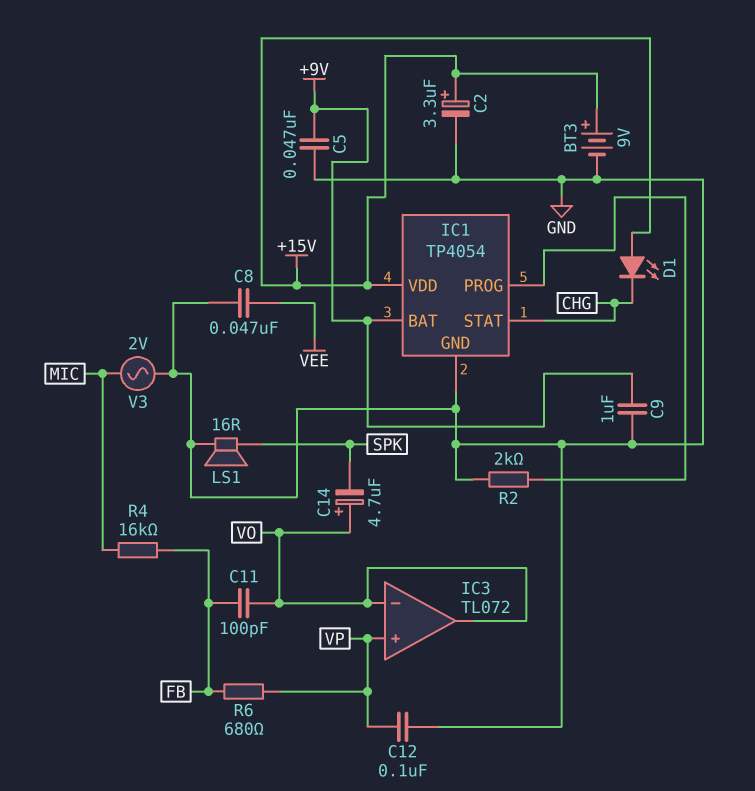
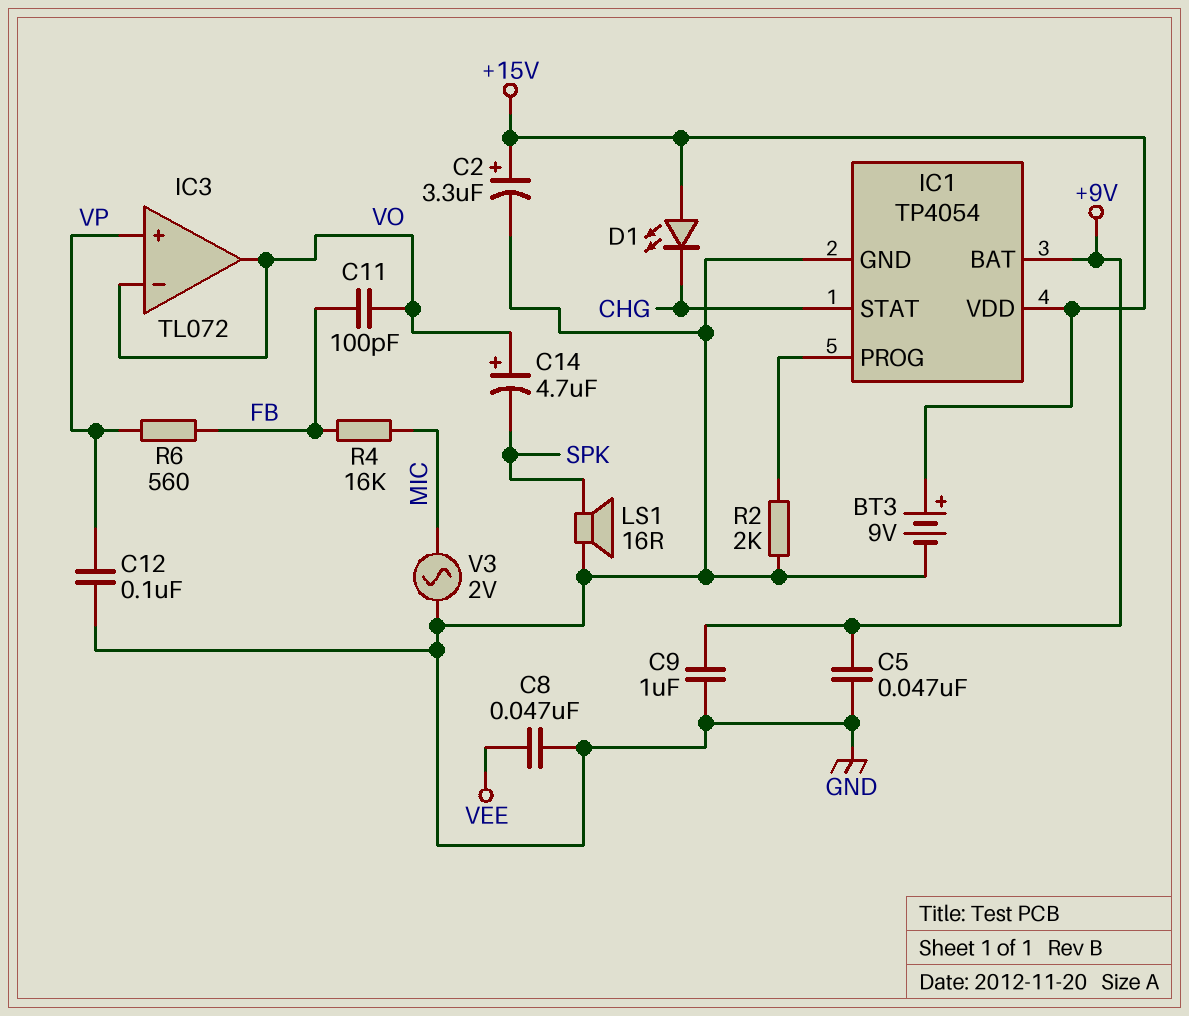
R6: 680 (FB, VP) -> 560 (FB, VP)

